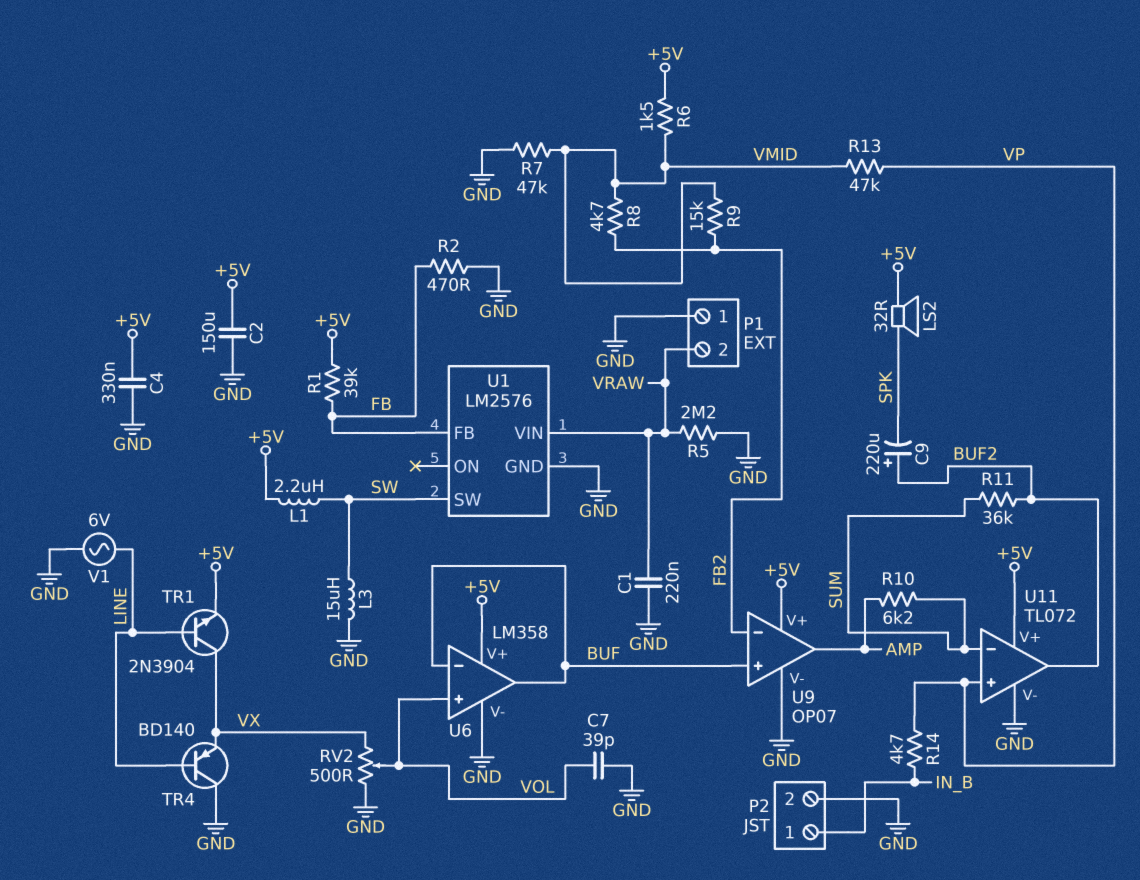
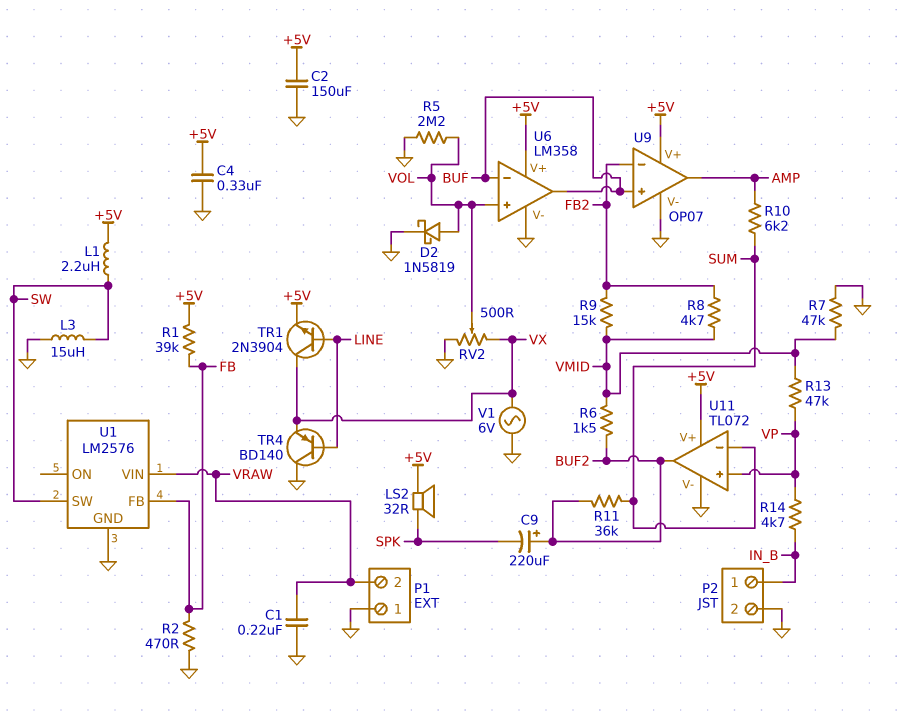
C7: 39pF (GND, VOL) -> none
D2: none -> schottky 1N5819 (A VOL, K GND)
R5: 2.2M (GND, VRAW) -> 2.2M (GND, VOL)
R6: 1.5k (+5V, VMID) -> 1.5k (BUF2, VMID)
V1: AC 6V (GND, LINE) -> AC 6V (GND, VX)

